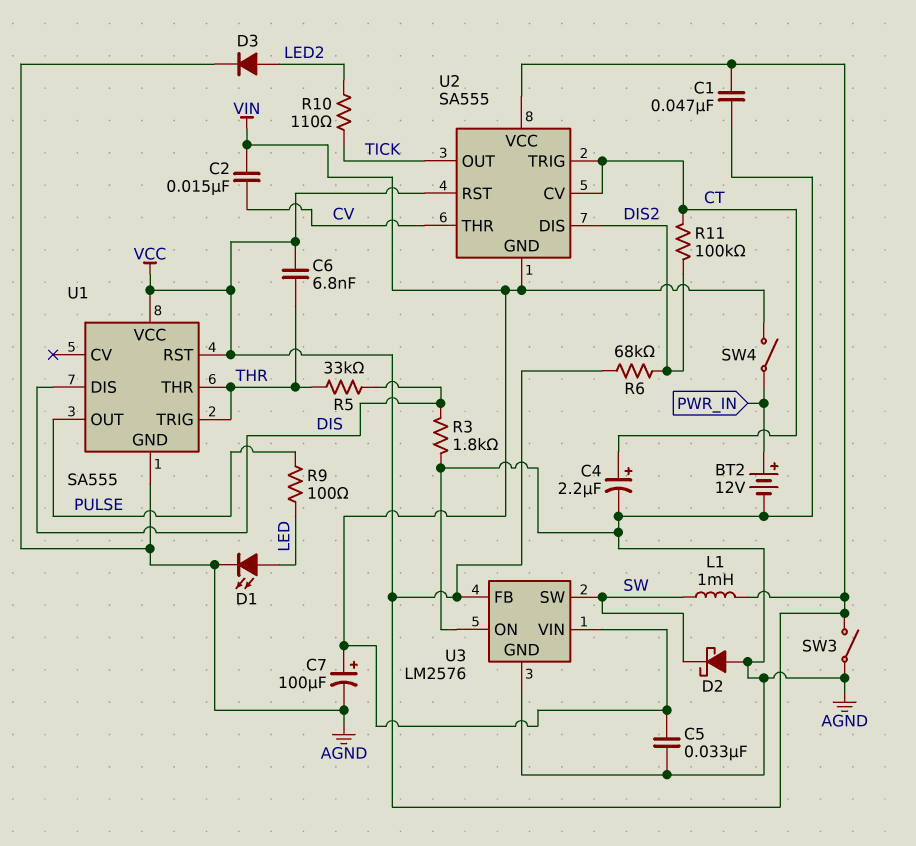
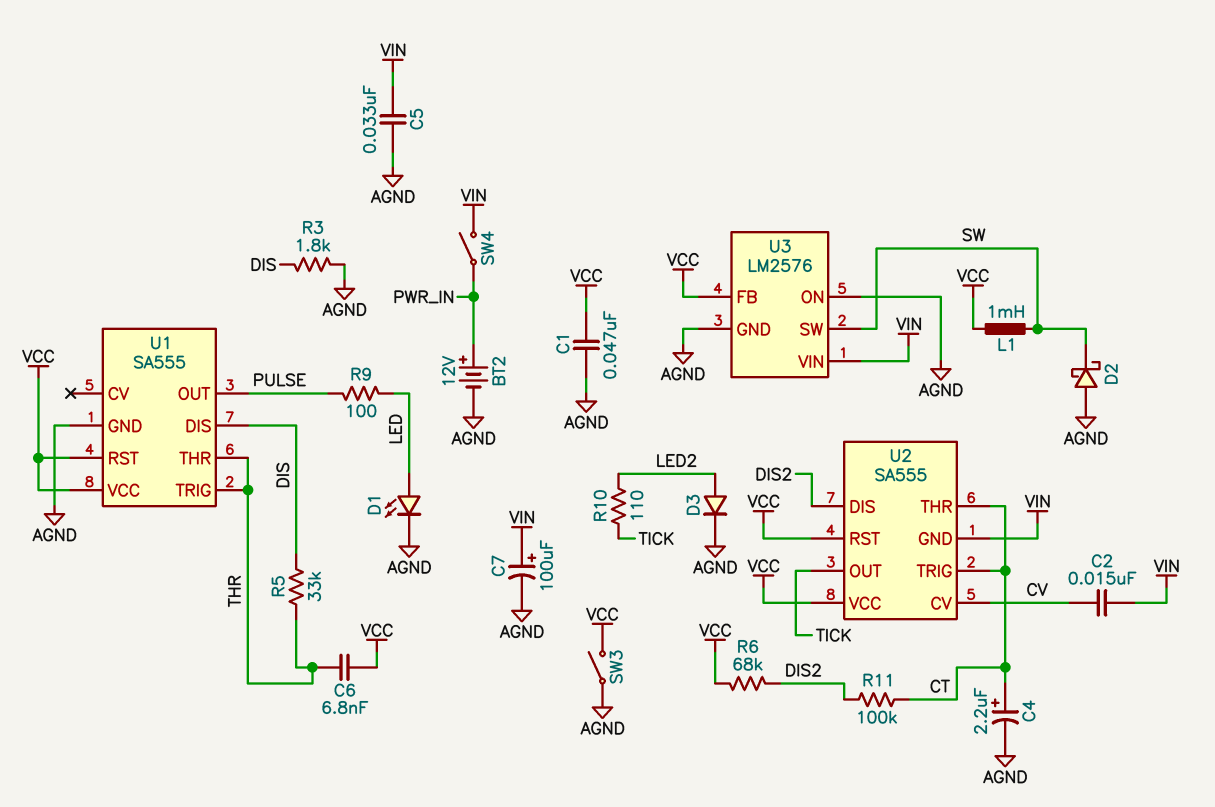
U2 pin CV: CT -> CV
U2 pin THR: CV -> CT

